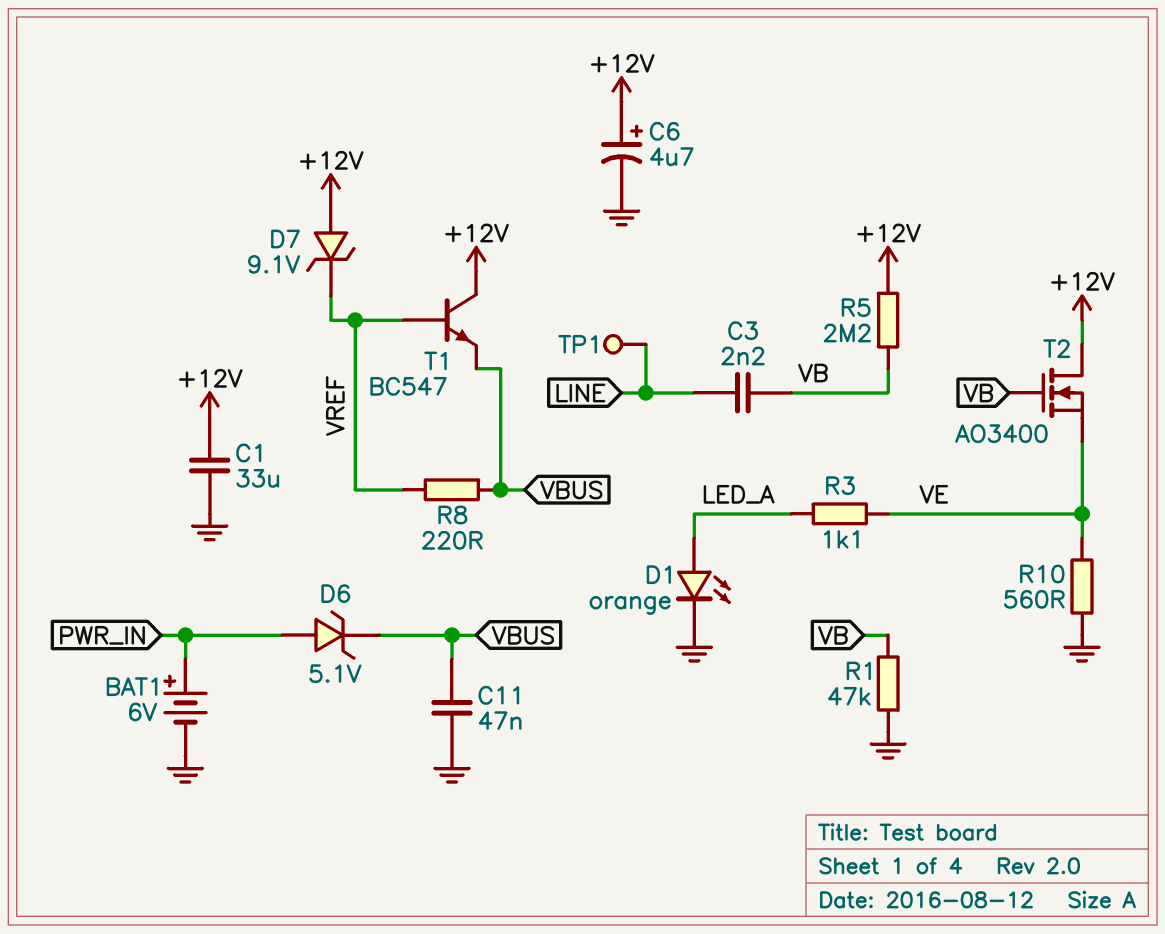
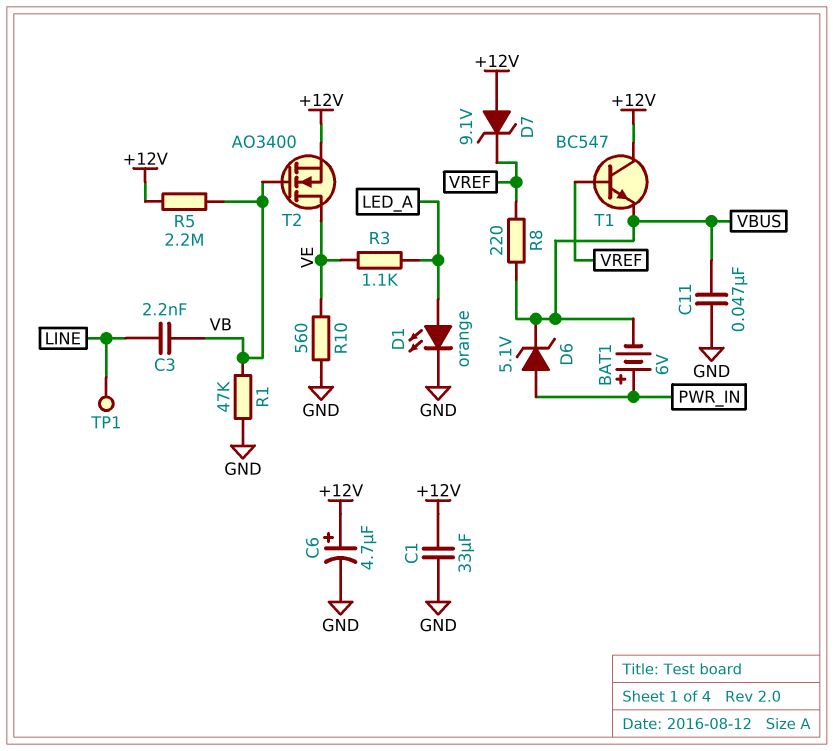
BAT1: 6V (plus PWR_IN, minus GND) -> 6V (plus PWR_IN, minus VBUS)
T2: NMOS AO3400 (G VB, D +12V, S VE) -> NMOS AO3400 (G VB, D VE, S +12V)

